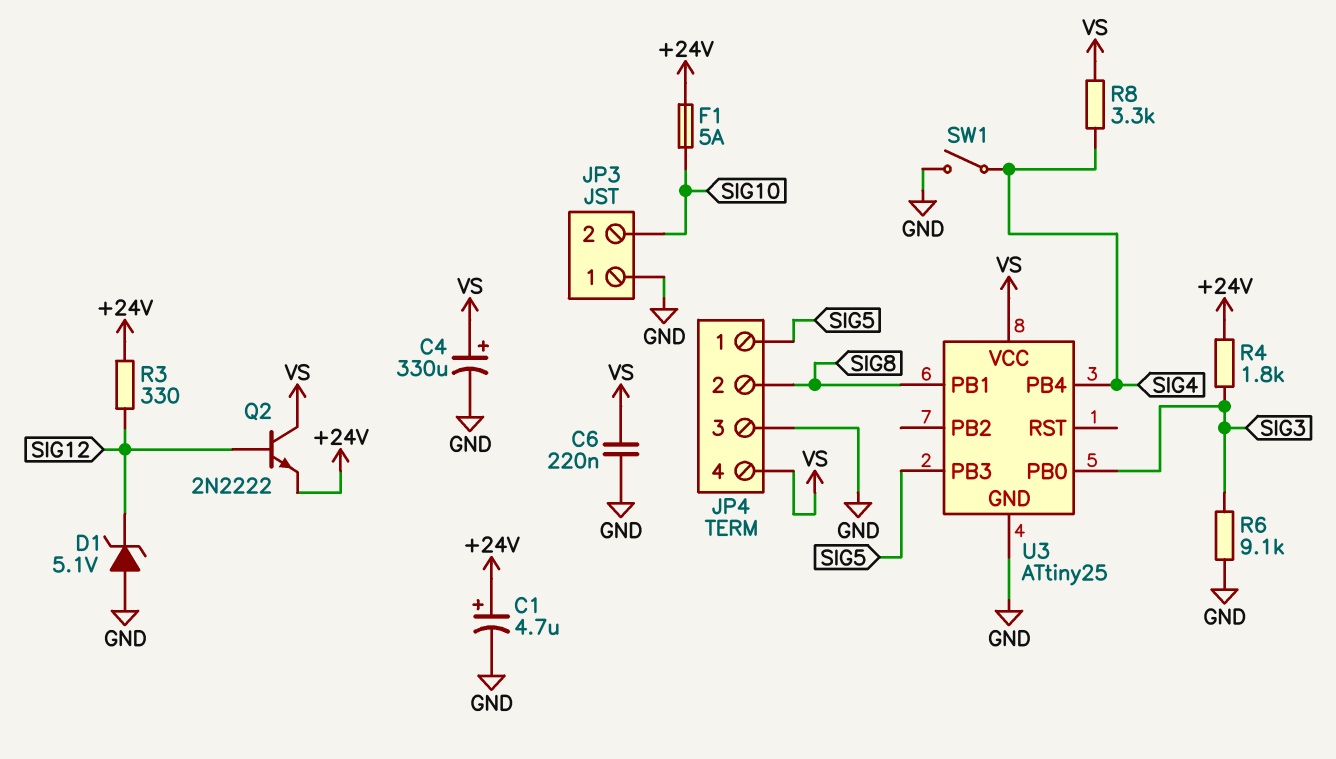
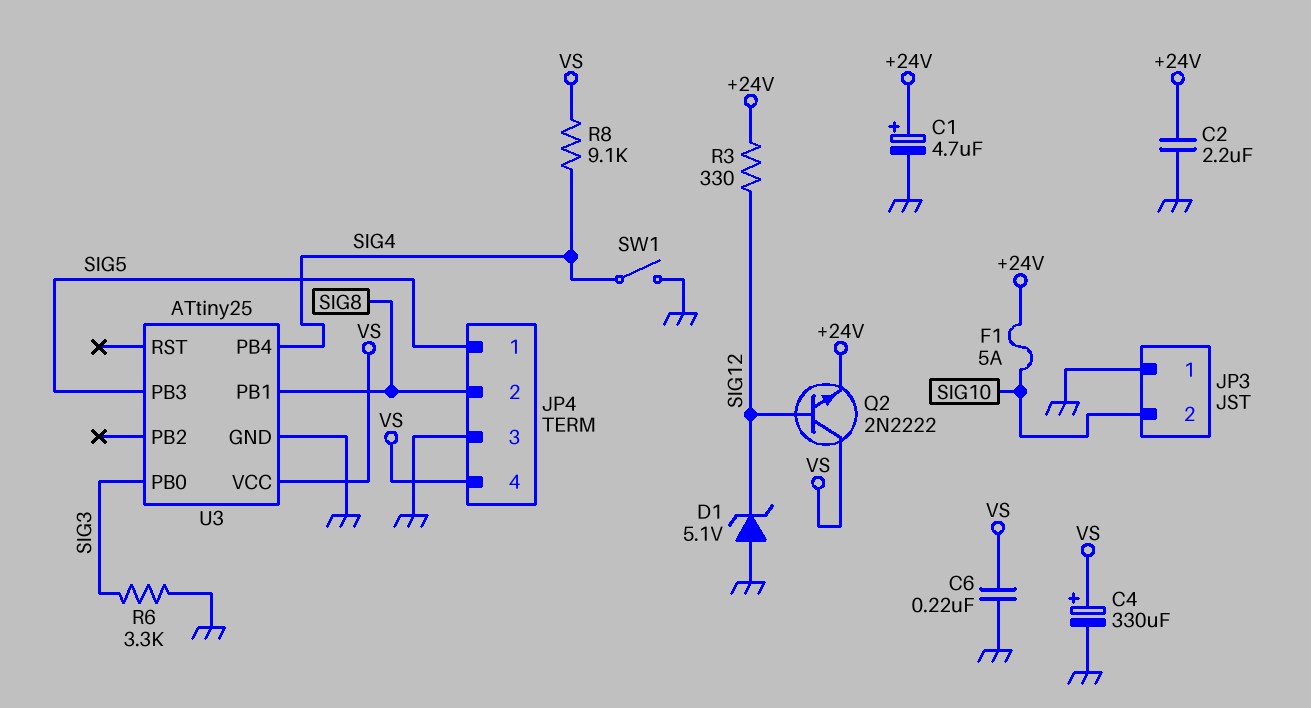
C2: none -> 2.2uF (+24V, GND)
R4: 1.8k (+24V, SIG3) -> none
R6: 9.1k (GND, SIG3) -> 3.3k (GND, SIG3)
R8: 3.3k (SIG4, VS) -> 9.1k (SIG4, VS)

